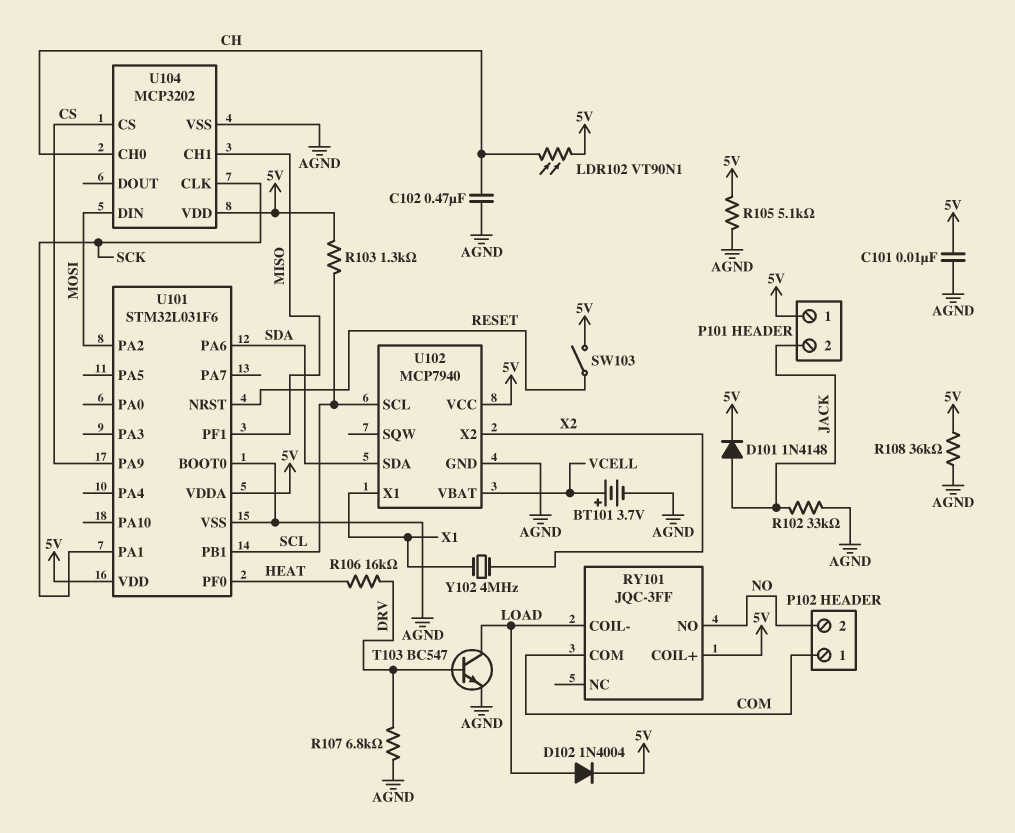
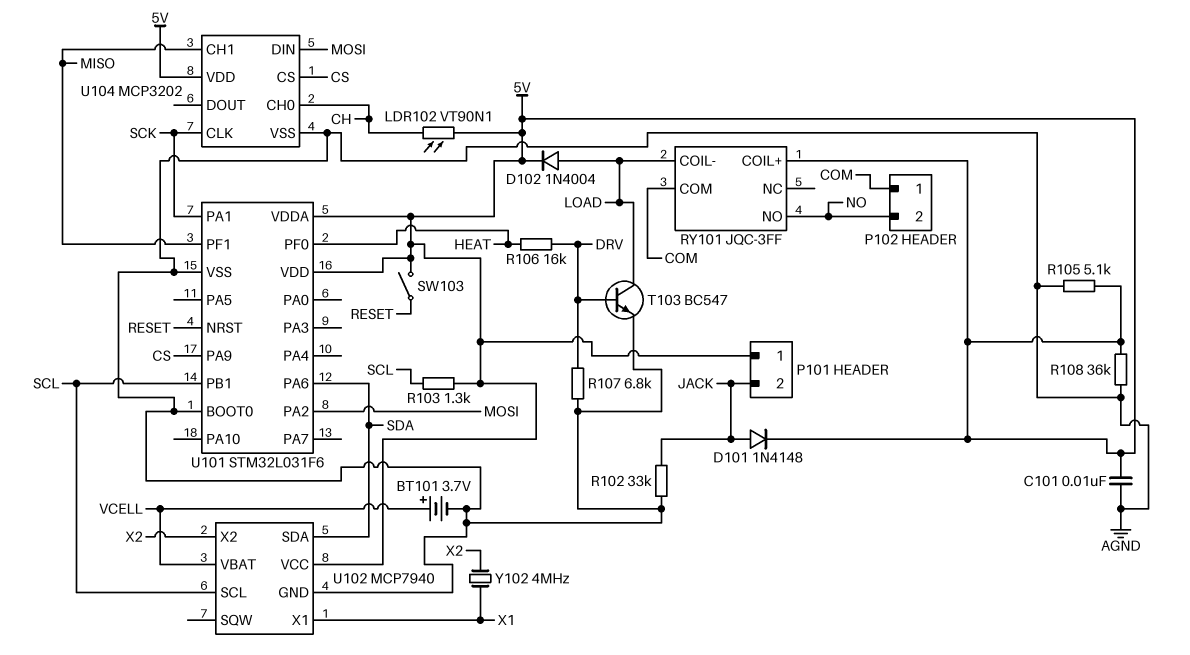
C102: 470nF (AGND, CH) -> none

